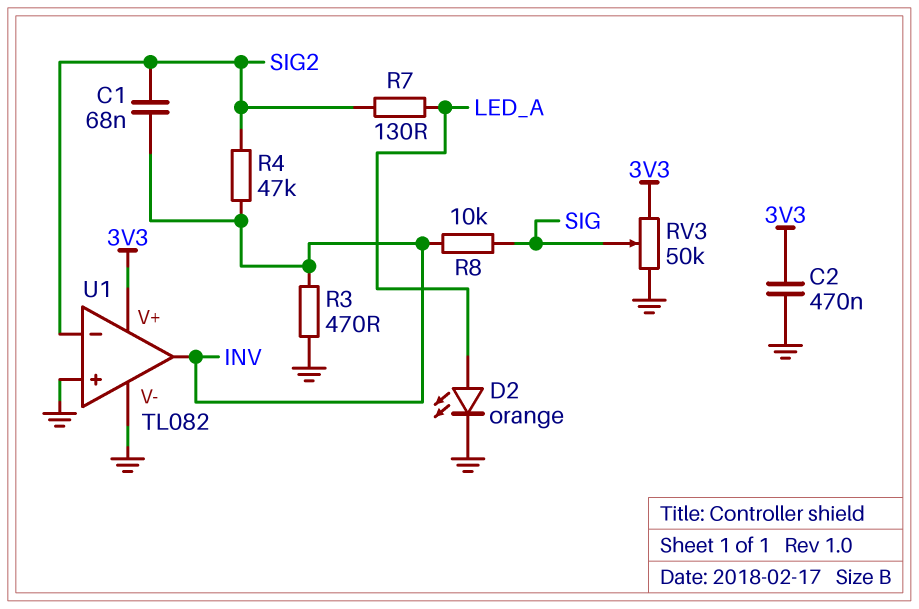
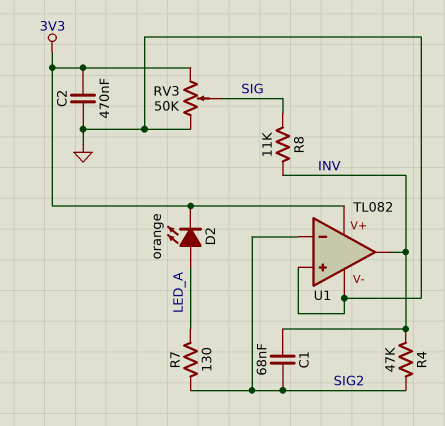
D2: LED orange (A LED_A, K GND) -> LED orange (A LED_A, K 3V3)
R3: 470 (GND, INV) -> none
R8: 10k (INV, SIG) -> 11k (INV, SIG)

